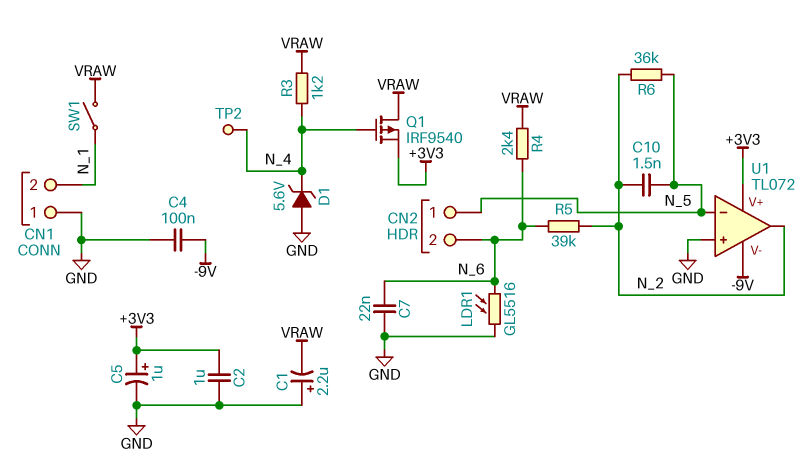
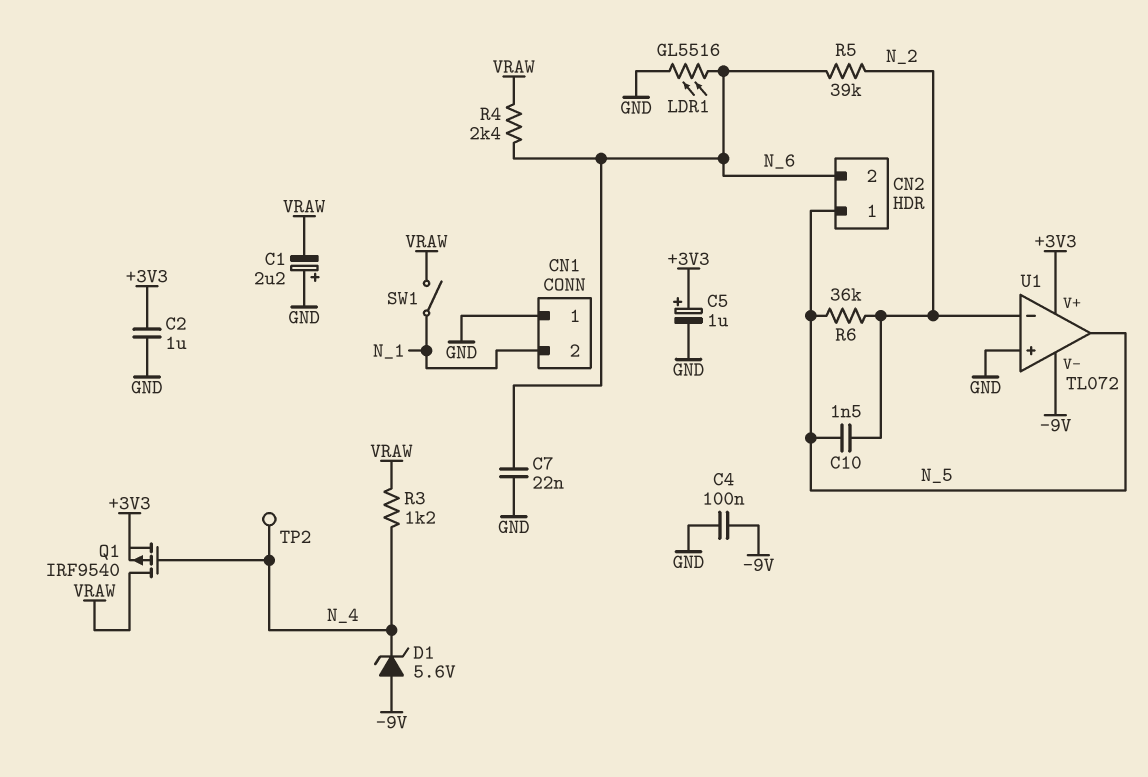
D1: zener 5.6V (A GND, K N_4) -> zener 5.6V (A -9V, K N_4)
U1 pin in-: N_5 -> N_2
U1 pin out: N_2 -> N_5

